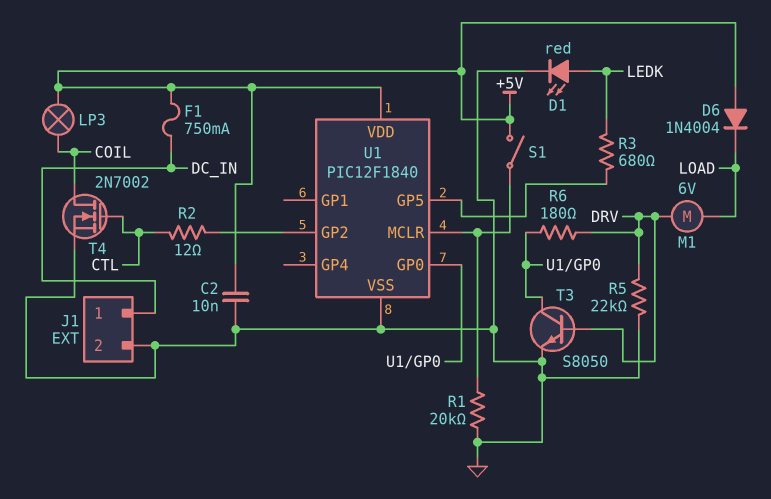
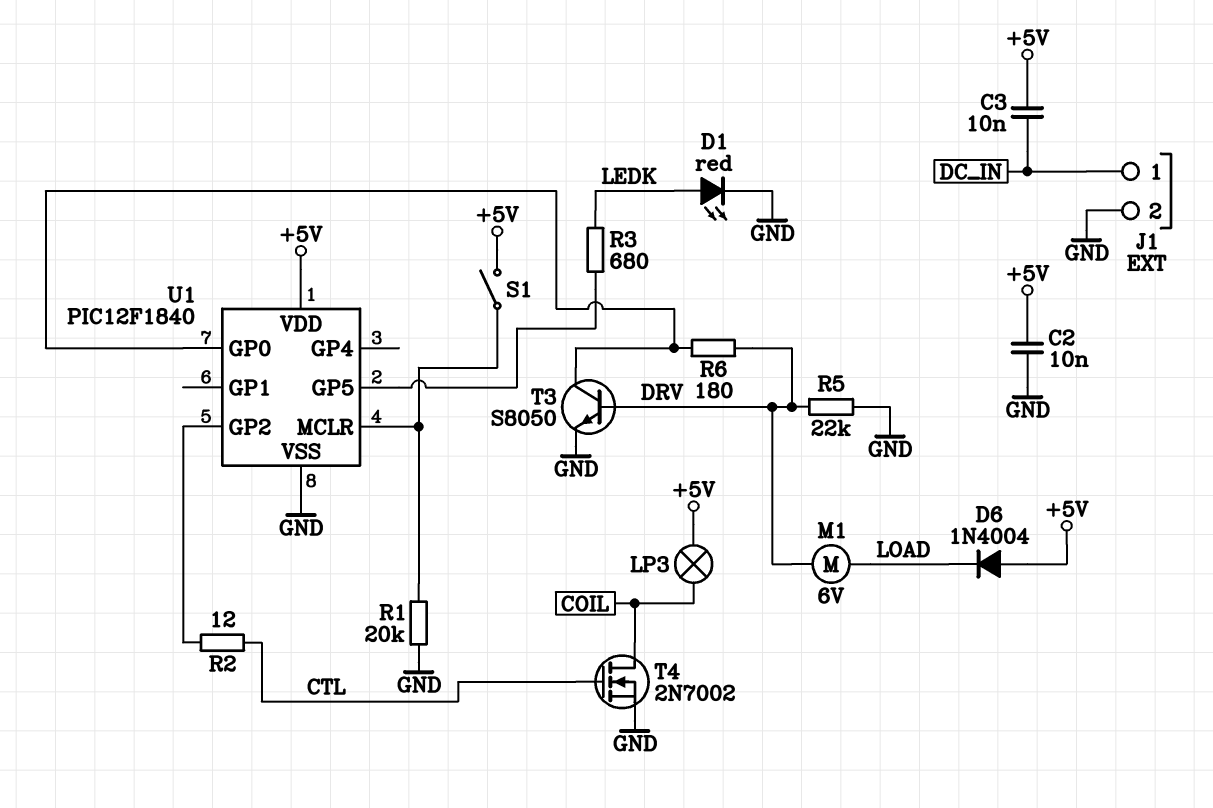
C3: none -> 10nF (+5V, DC_IN)
F1: 750mA (+5V, DC_IN) -> none

